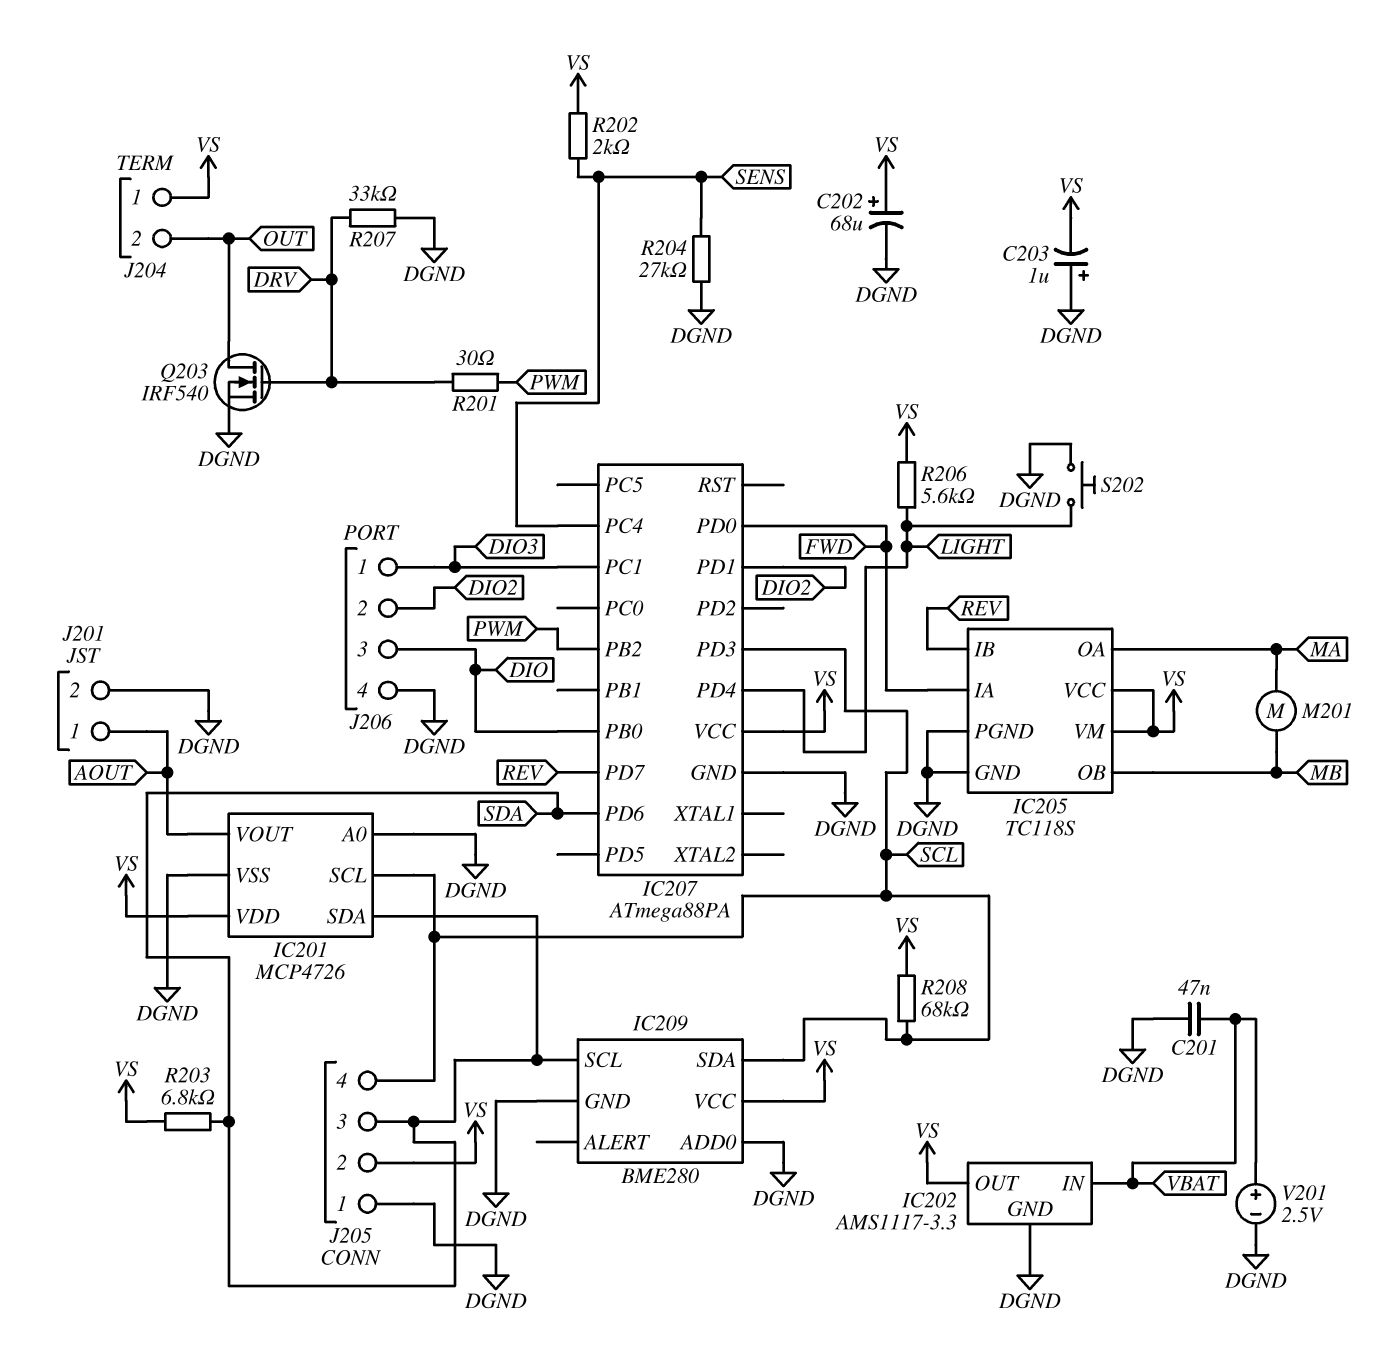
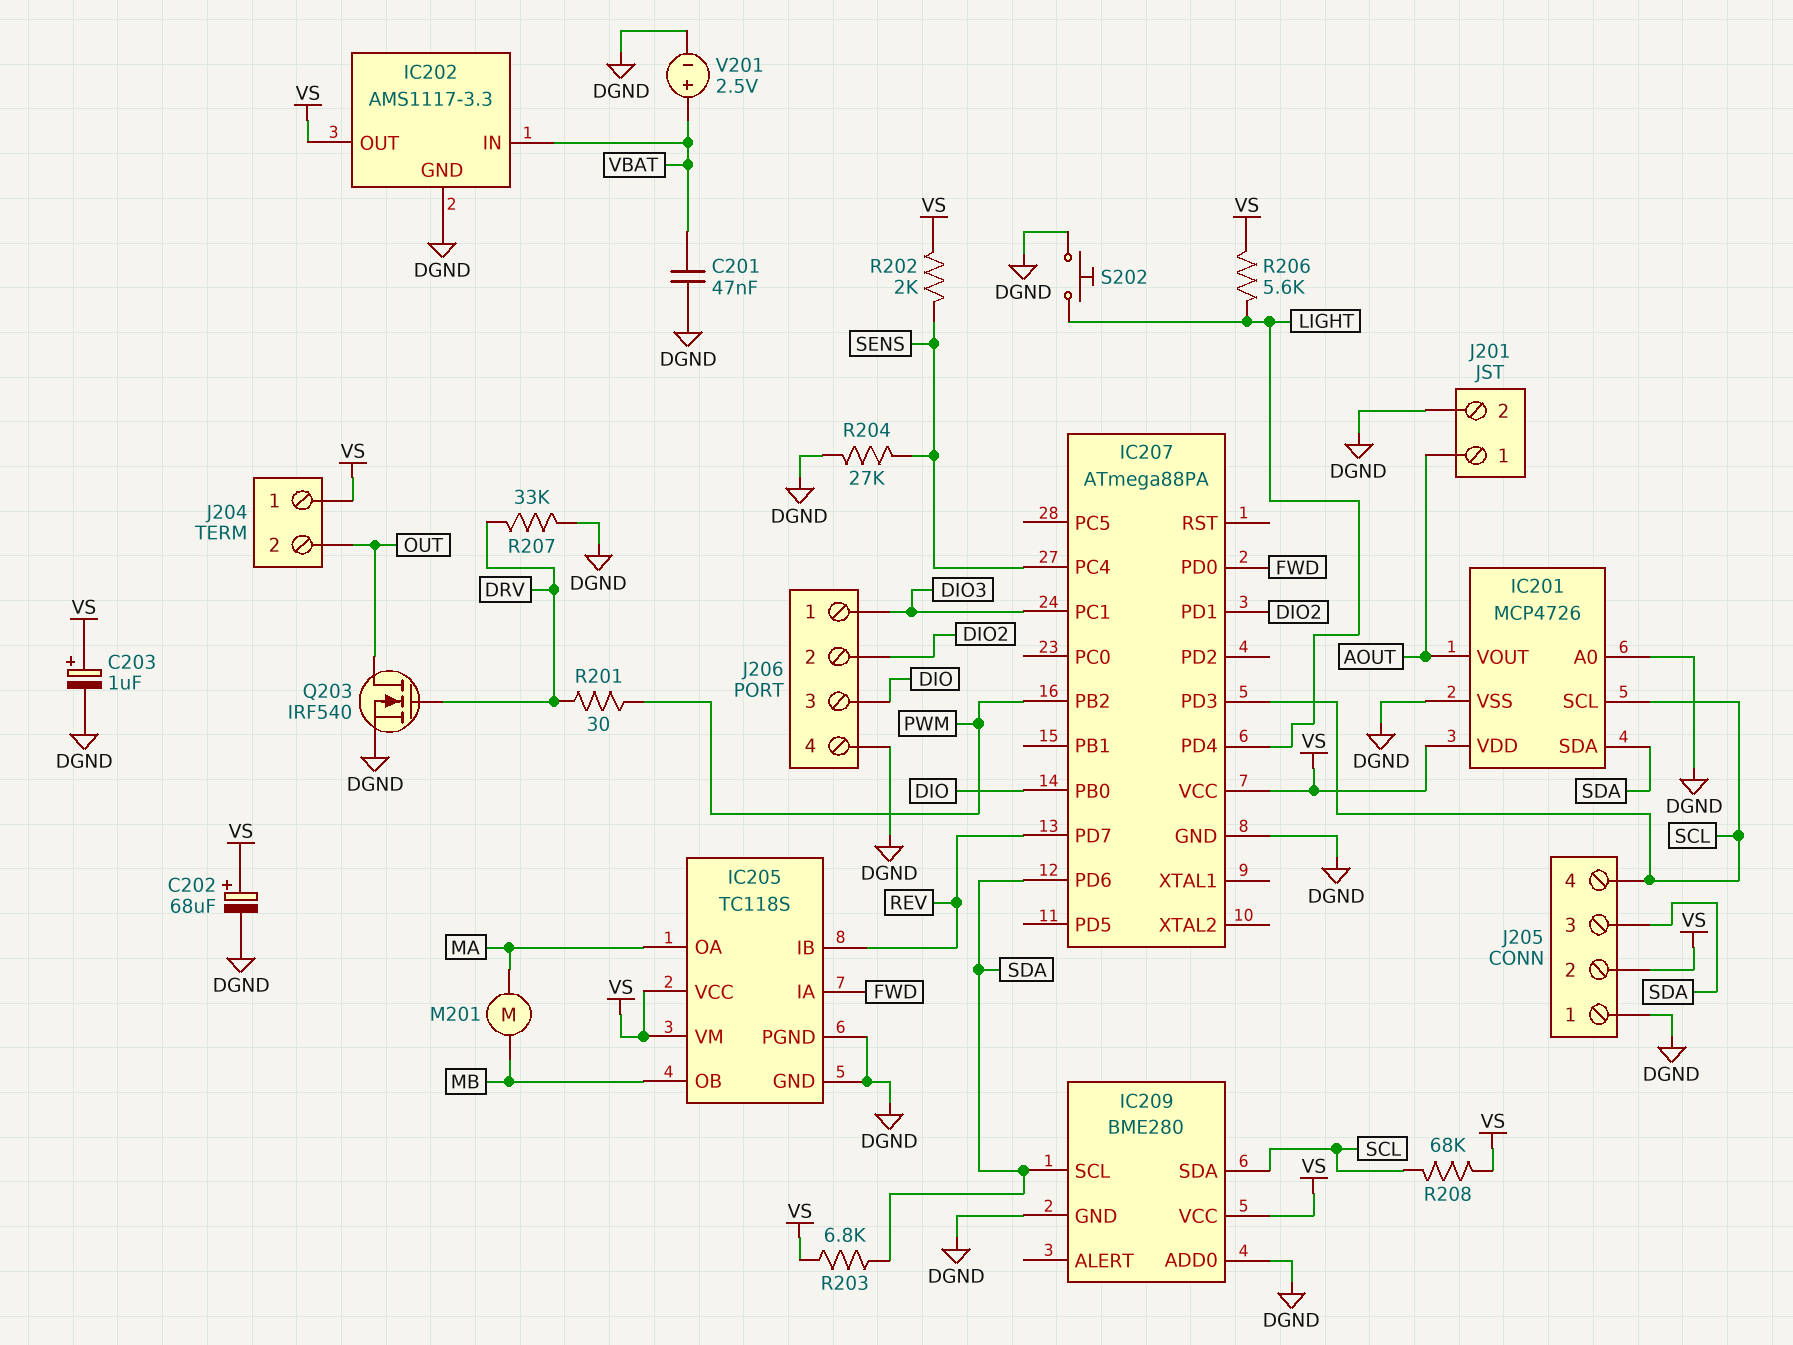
C203: 1uF (plus DGND, minus VS) -> 1uF (plus VS, minus DGND)

